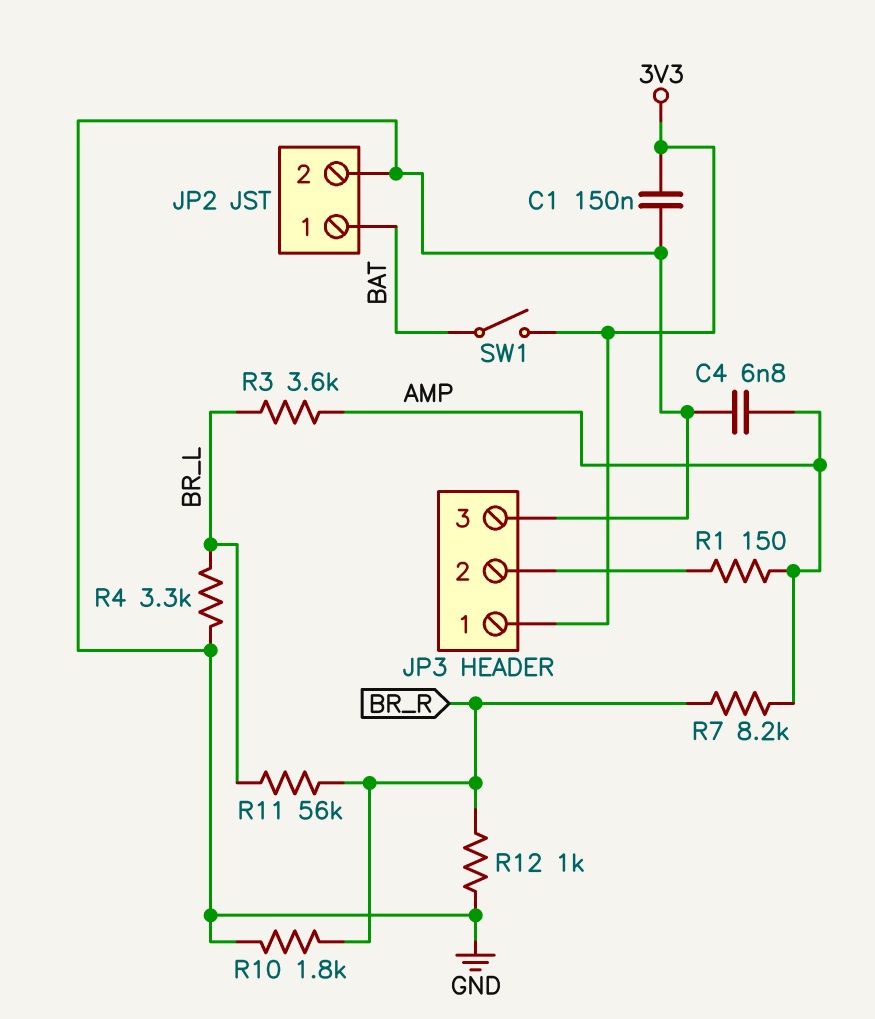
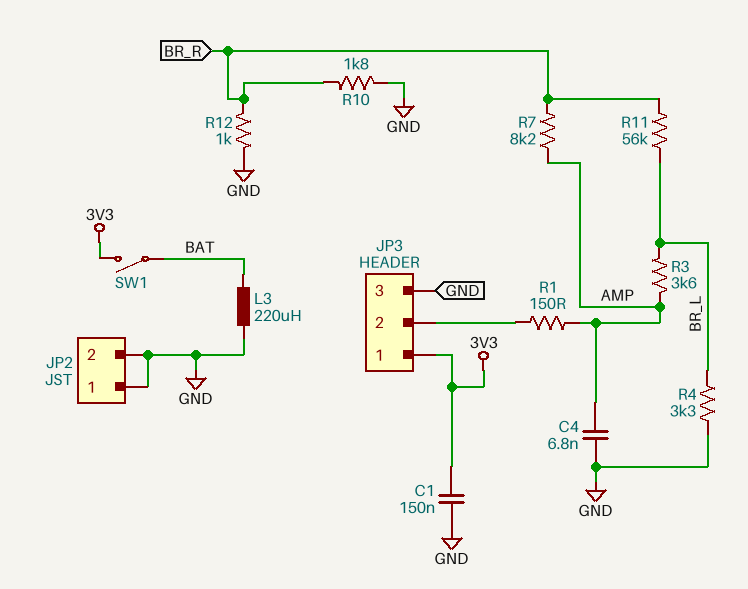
JP2 pin 1: BAT -> GND
L3: none -> 220uH (BAT, GND)

